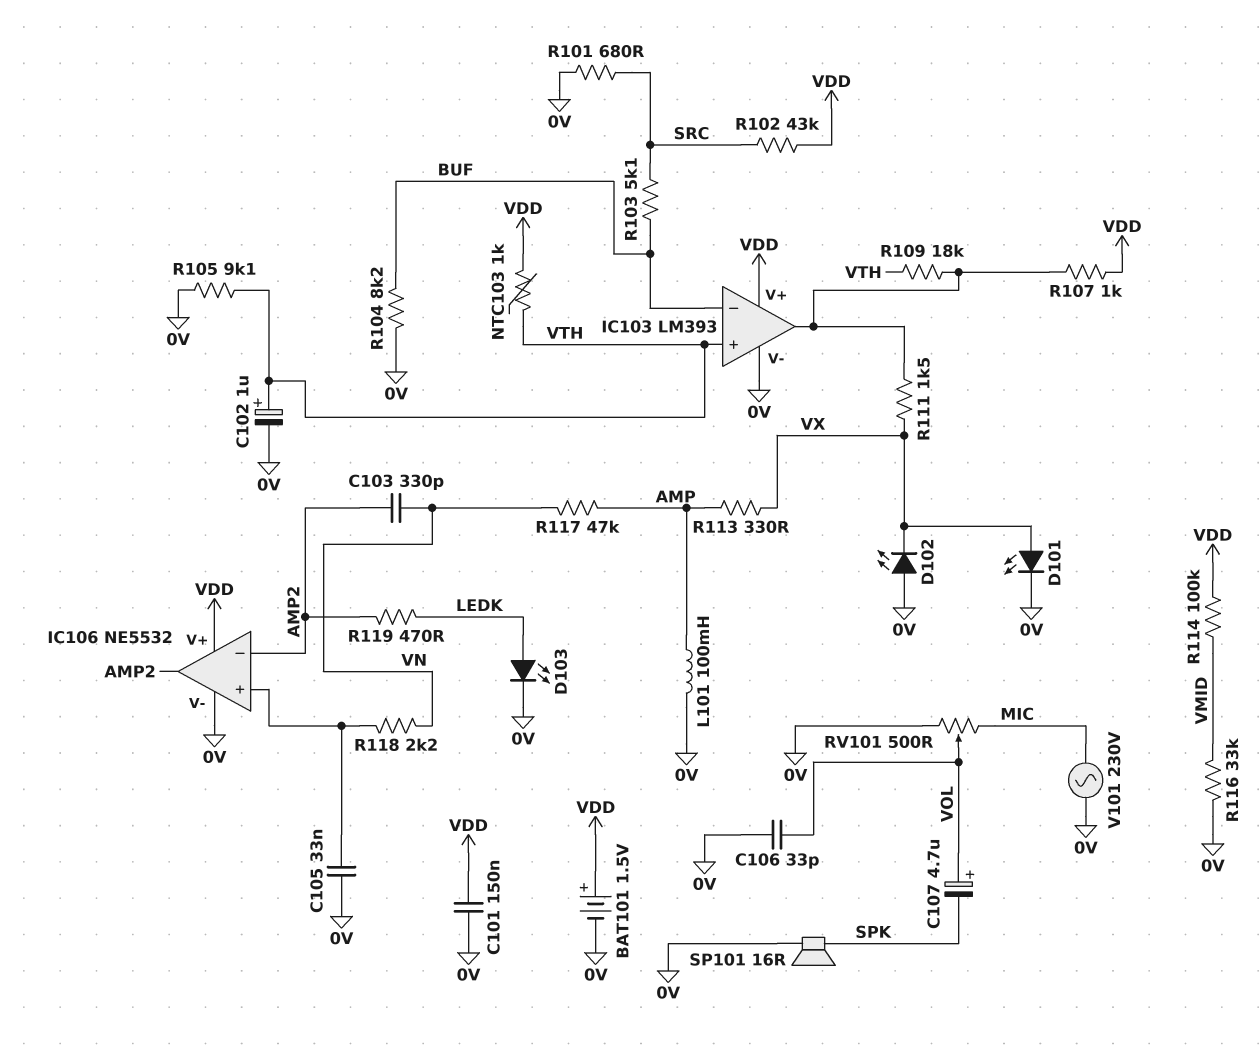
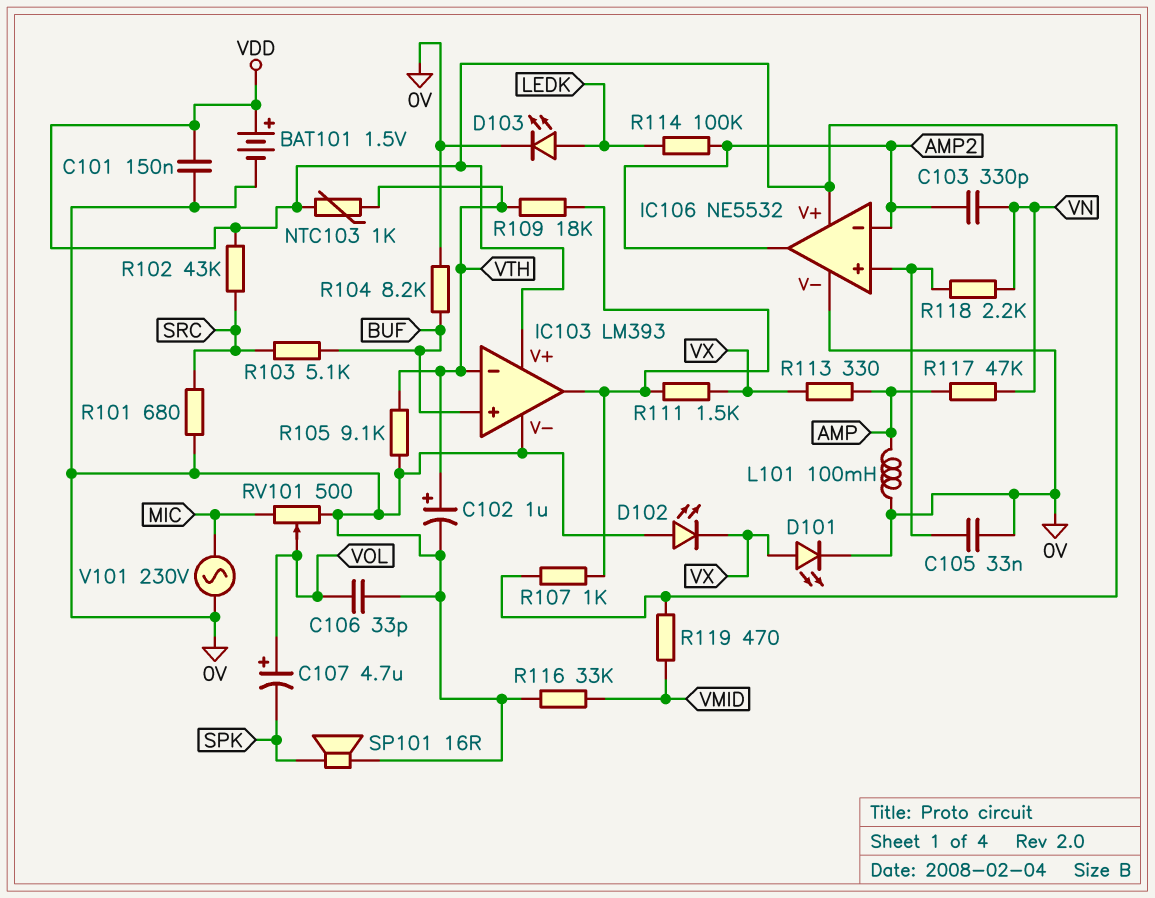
IC103 pin in+: VTH -> BUF
IC103 pin in-: BUF -> VTH
R114: 100k (VDD, VMID) -> 100k (AMP2, LEDK)
R119: 470 (AMP2, LEDK) -> 470 (VDD, VMID)

